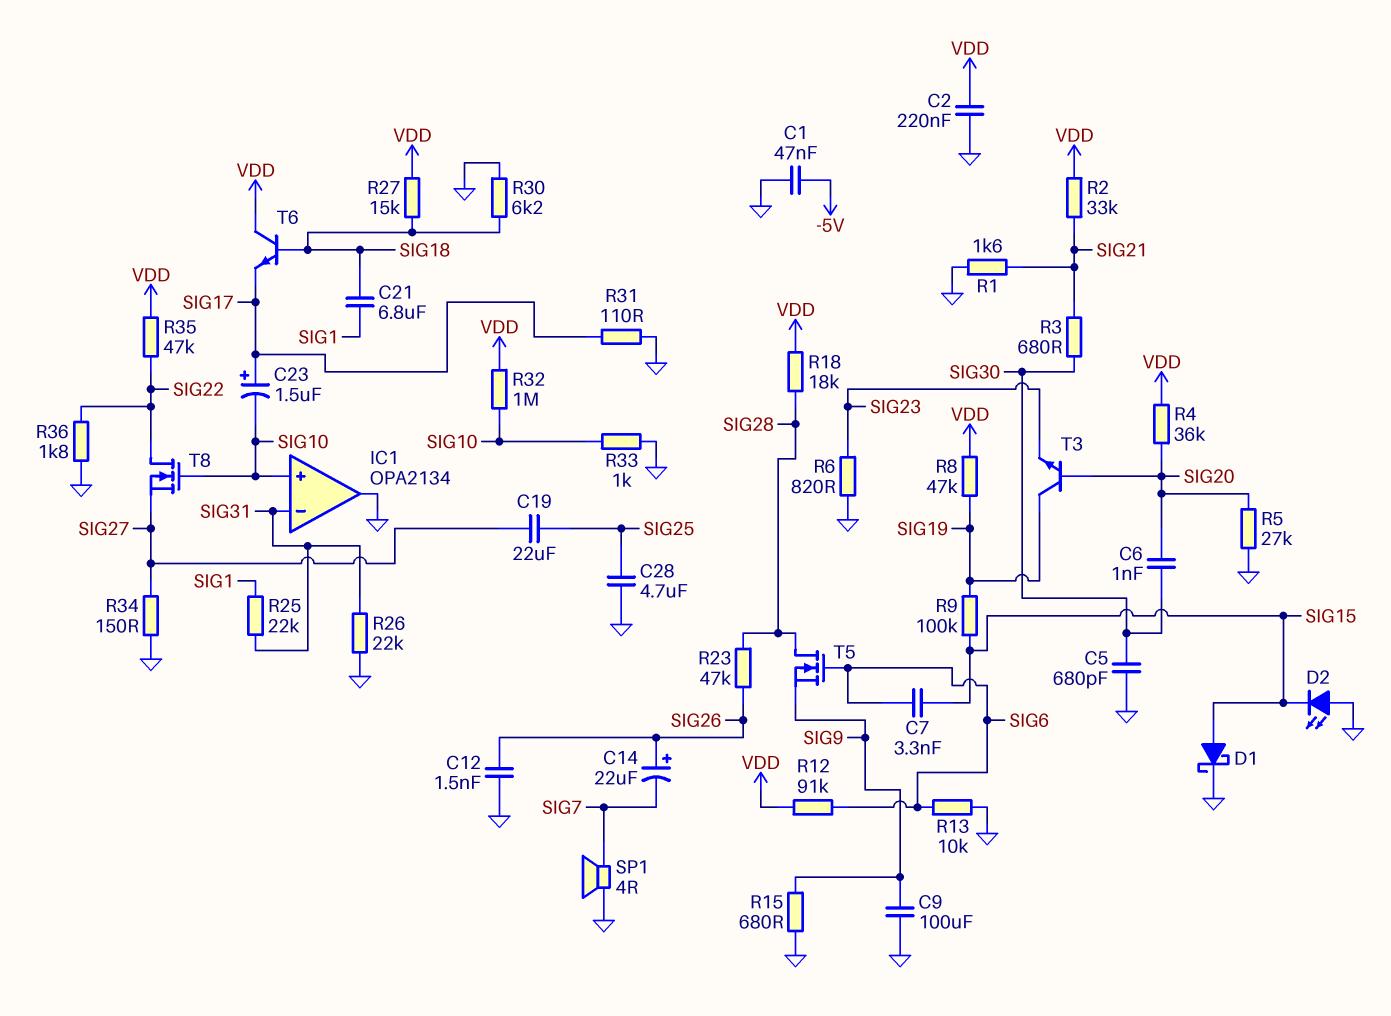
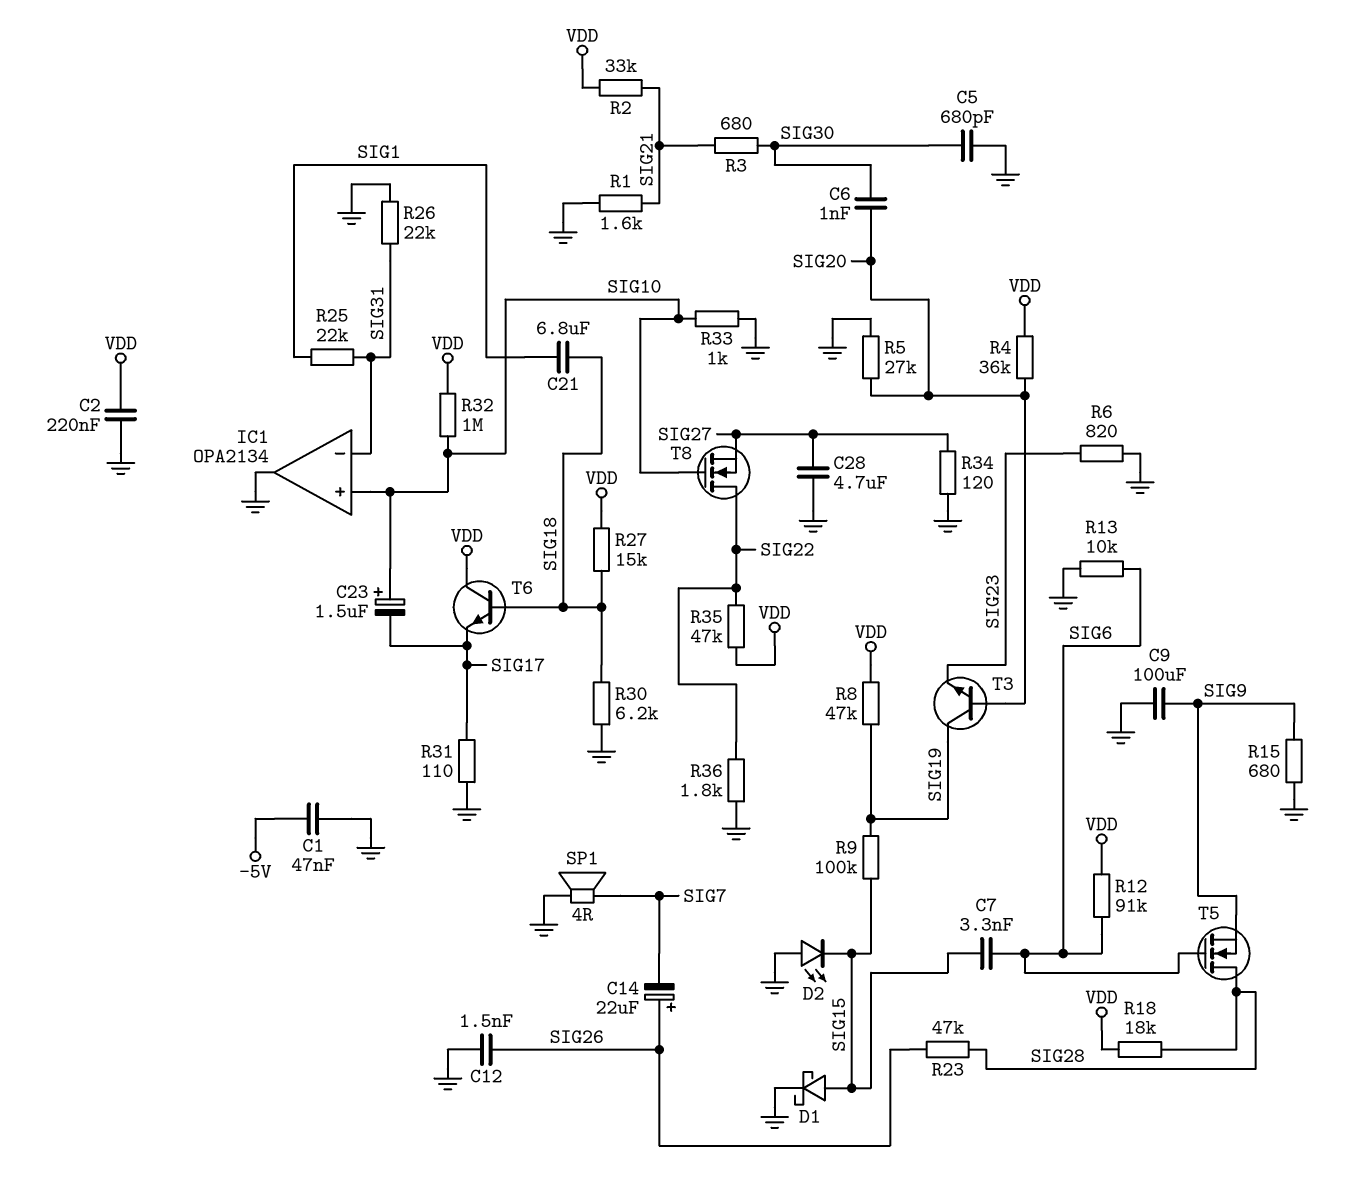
C19: 22uF (SIG25, SIG27) -> none
C23: 1.5uF (plus SIG17, minus SIG10) -> 1.5uF (plus SIG10, minus SIG17)
C28: 4.7uF (GND, SIG25) -> 4.7uF (GND, SIG27)
R34: 150 (GND, SIG27) -> 120 (GND, SIG27)

